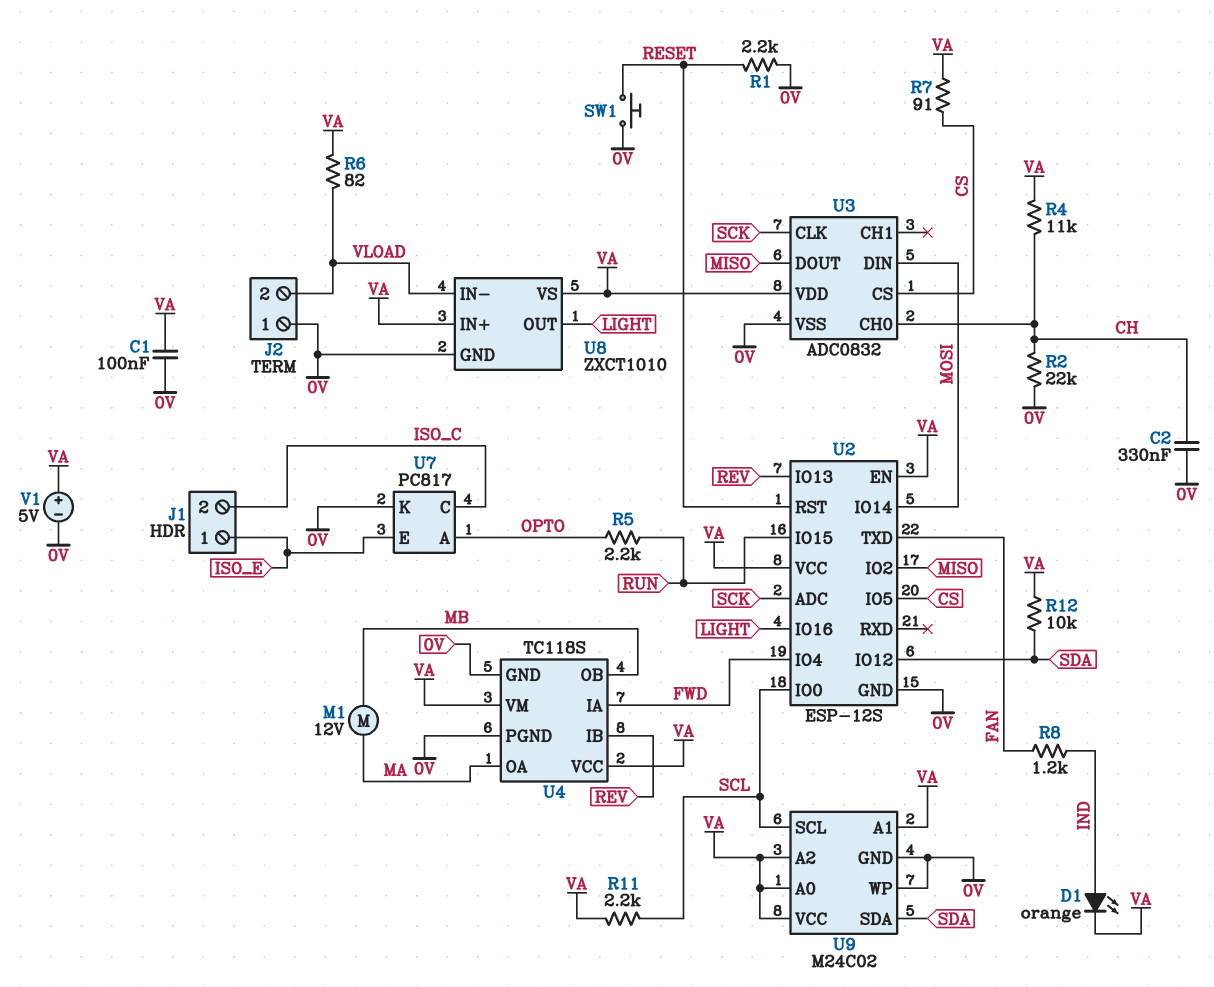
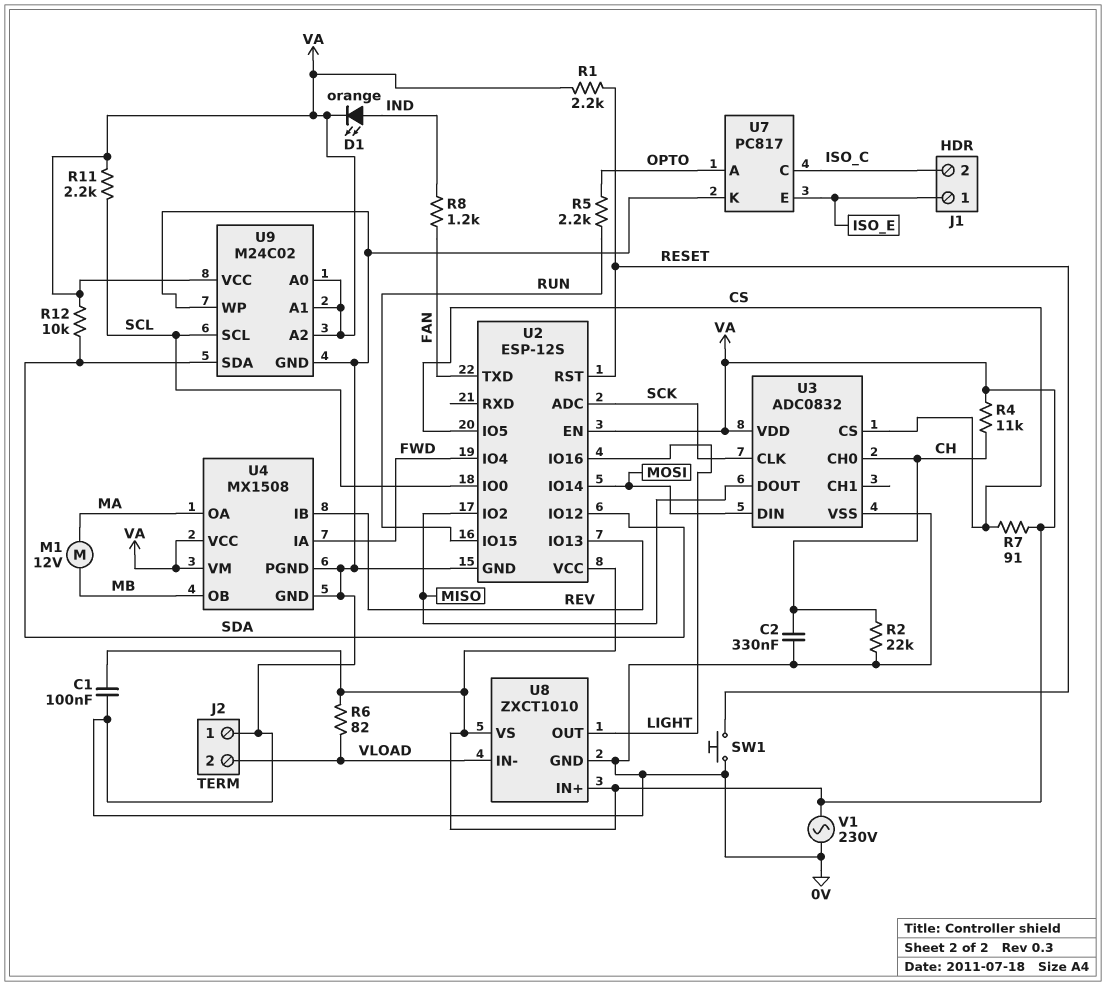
R1: 2.2k (0V, RESET) -> 2.2k (RESET, VA)
U4: TC118S -> MX1508
V1: 5V (plus VA, minus 0V) -> AC 230V (0V, VA)

